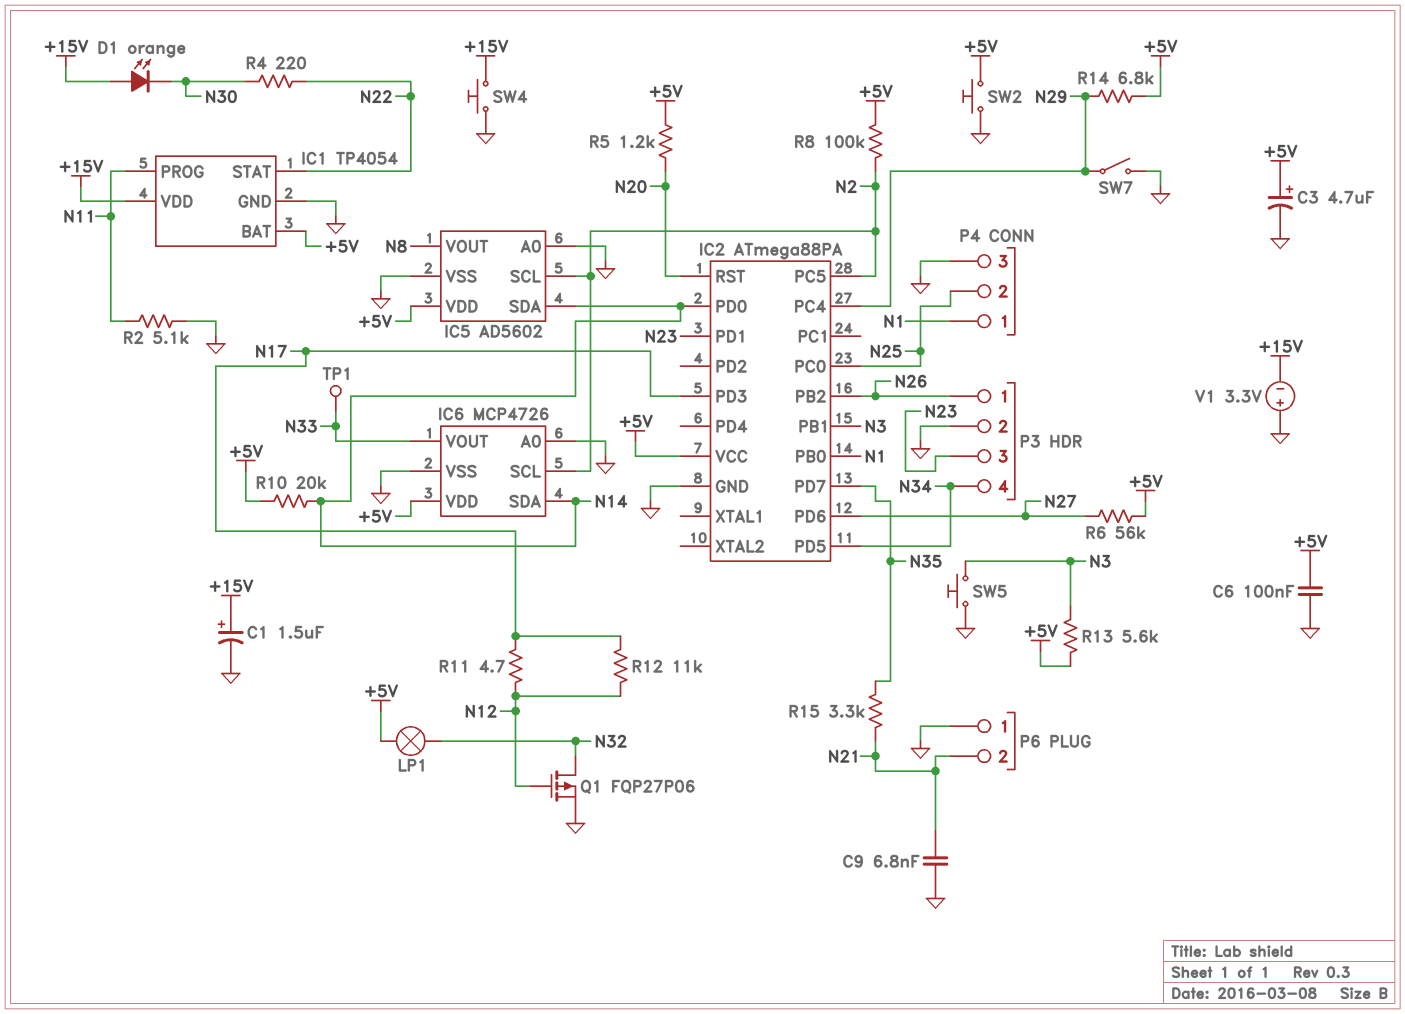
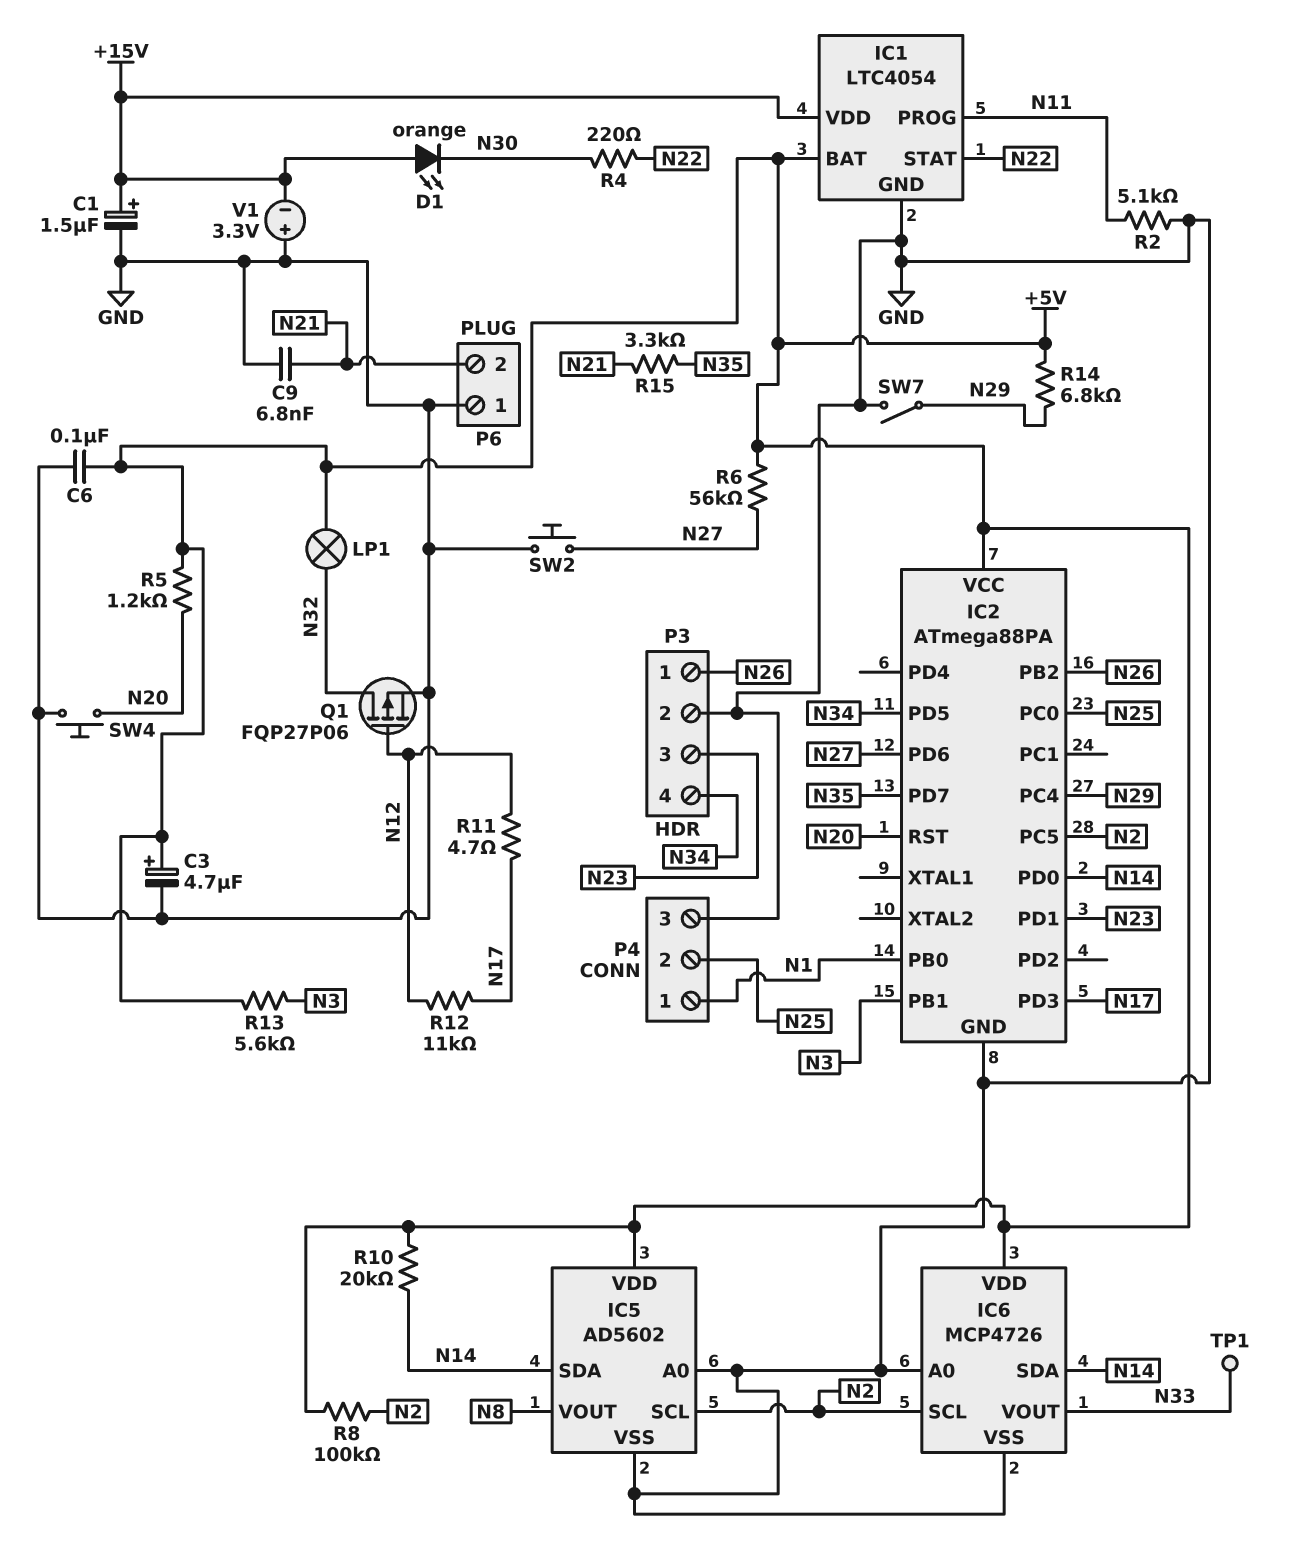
IC1: TP4054 -> LTC4054
SW2: button (+5V, GND) -> button (GND, N27)
SW4: button (+15V, GND) -> button (GND, N20)
SW5: button (GND, N3) -> none

